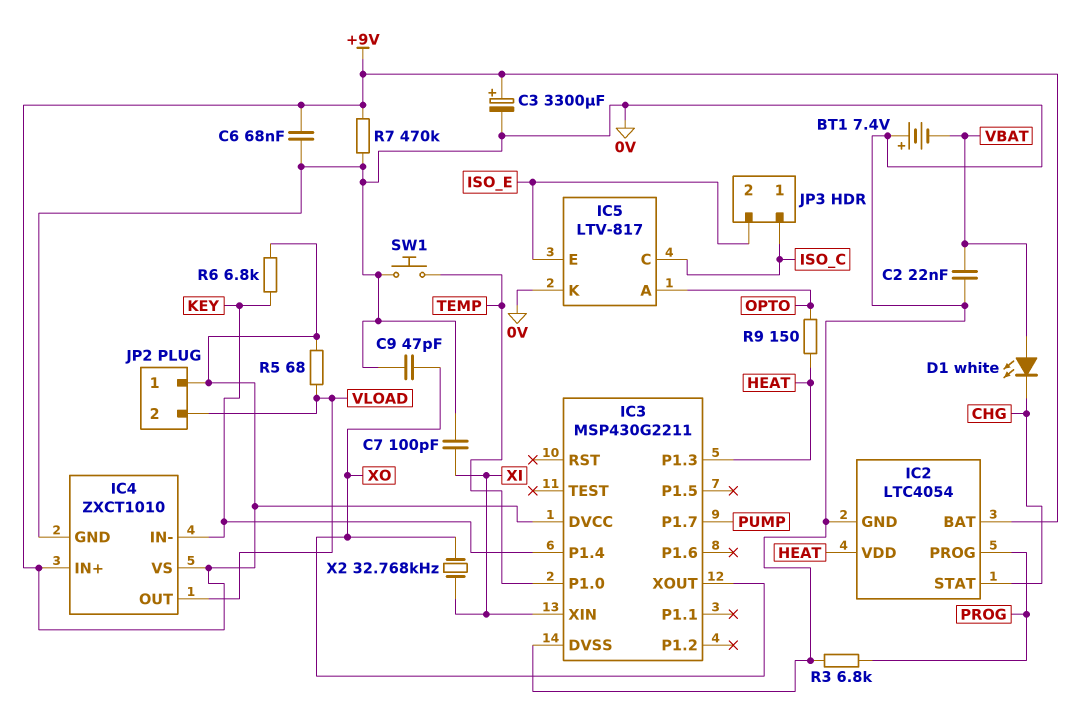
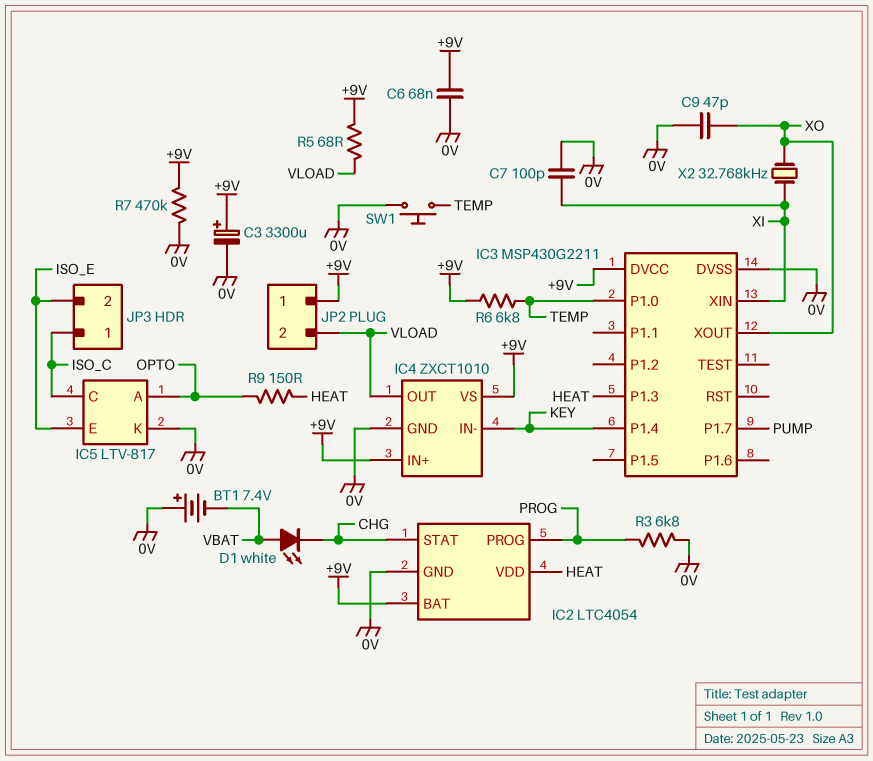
C2: 22nF (0V, VBAT) -> none
R6: 6.8k (+9V, KEY) -> 6.8k (+9V, TEMP)

